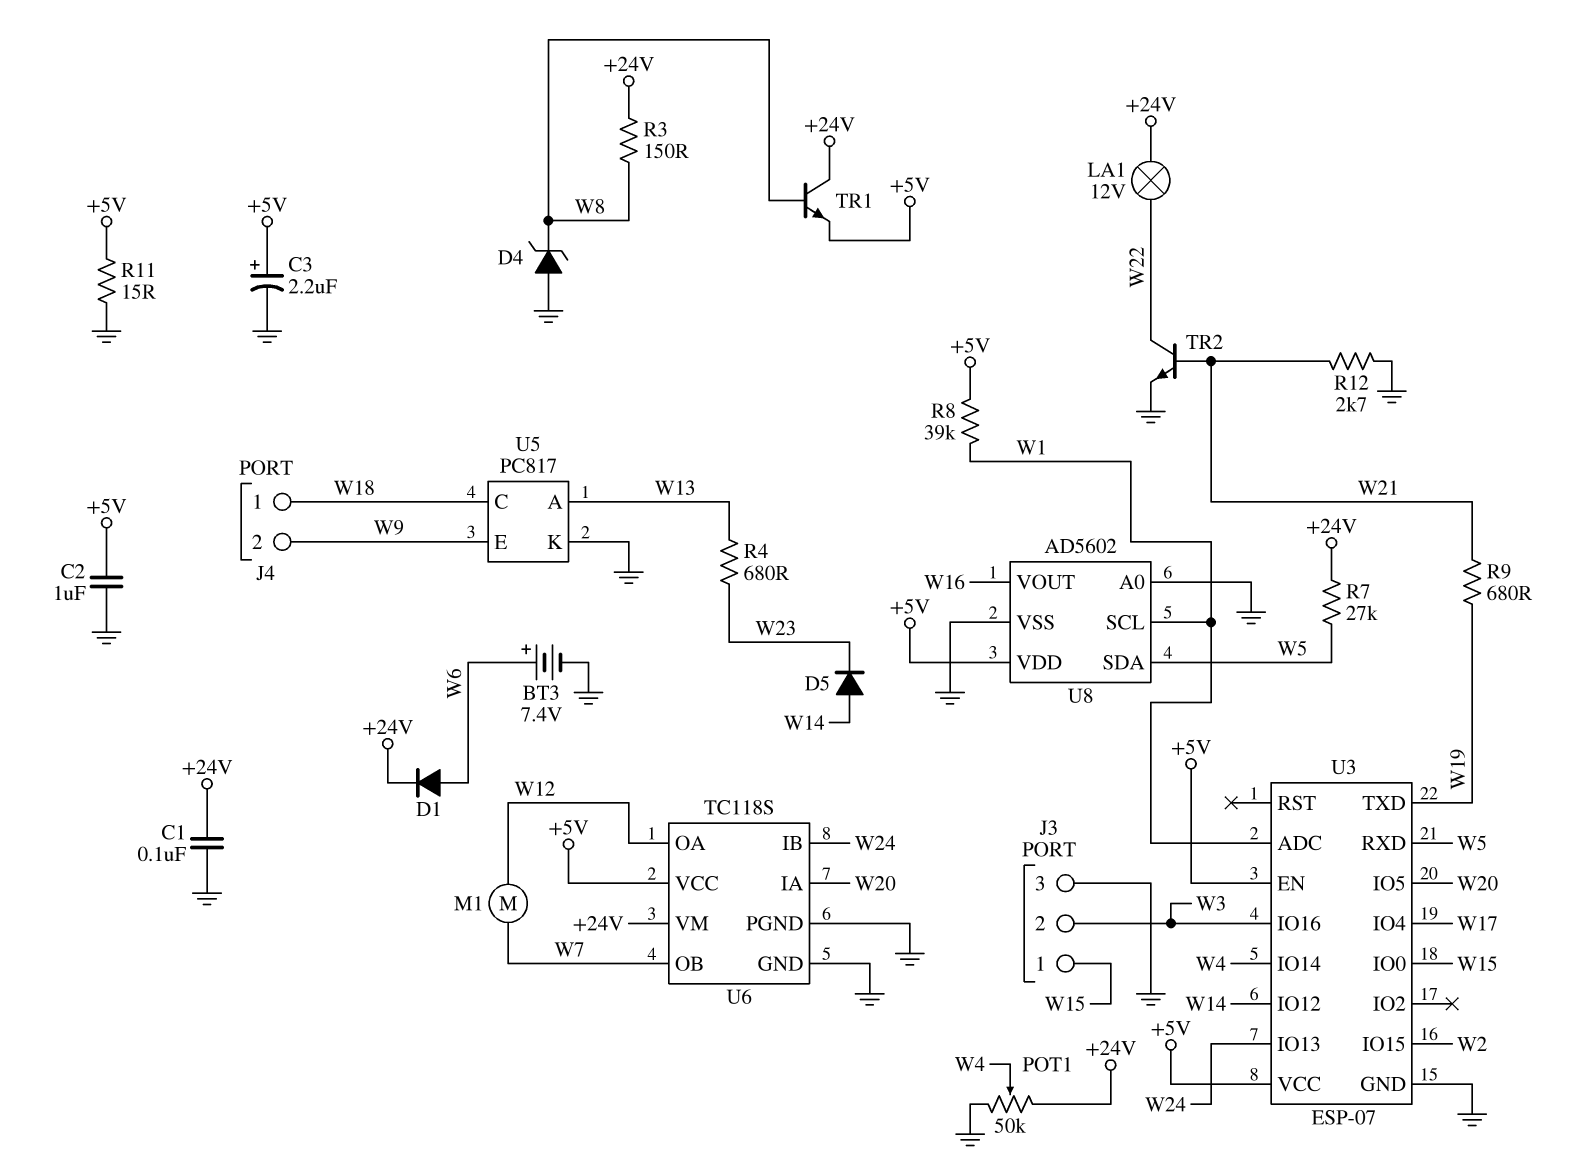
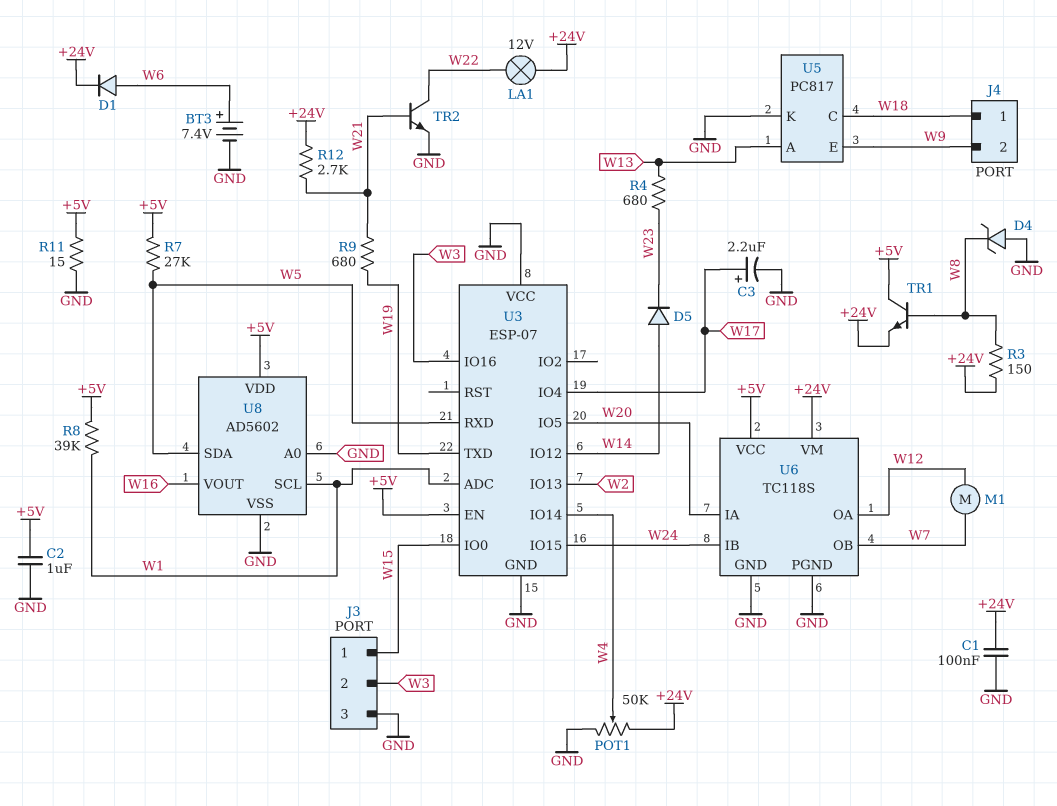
C3: 2.2uF (plus +5V, minus GND) -> 2.2uF (plus W17, minus GND)
R7: 27k (+24V, W5) -> 27k (+5V, W5)
R12: 2.7k (GND, W21) -> 2.7k (+24V, W21)
TR1: NPN (B W8, C +24V, E +5V) -> NPN (B W8, C +5V, E +24V)
U3 pin IO13: W24 -> W2
U3 pin IO15: W2 -> W24
U3 pin VCC: +5V -> GND

